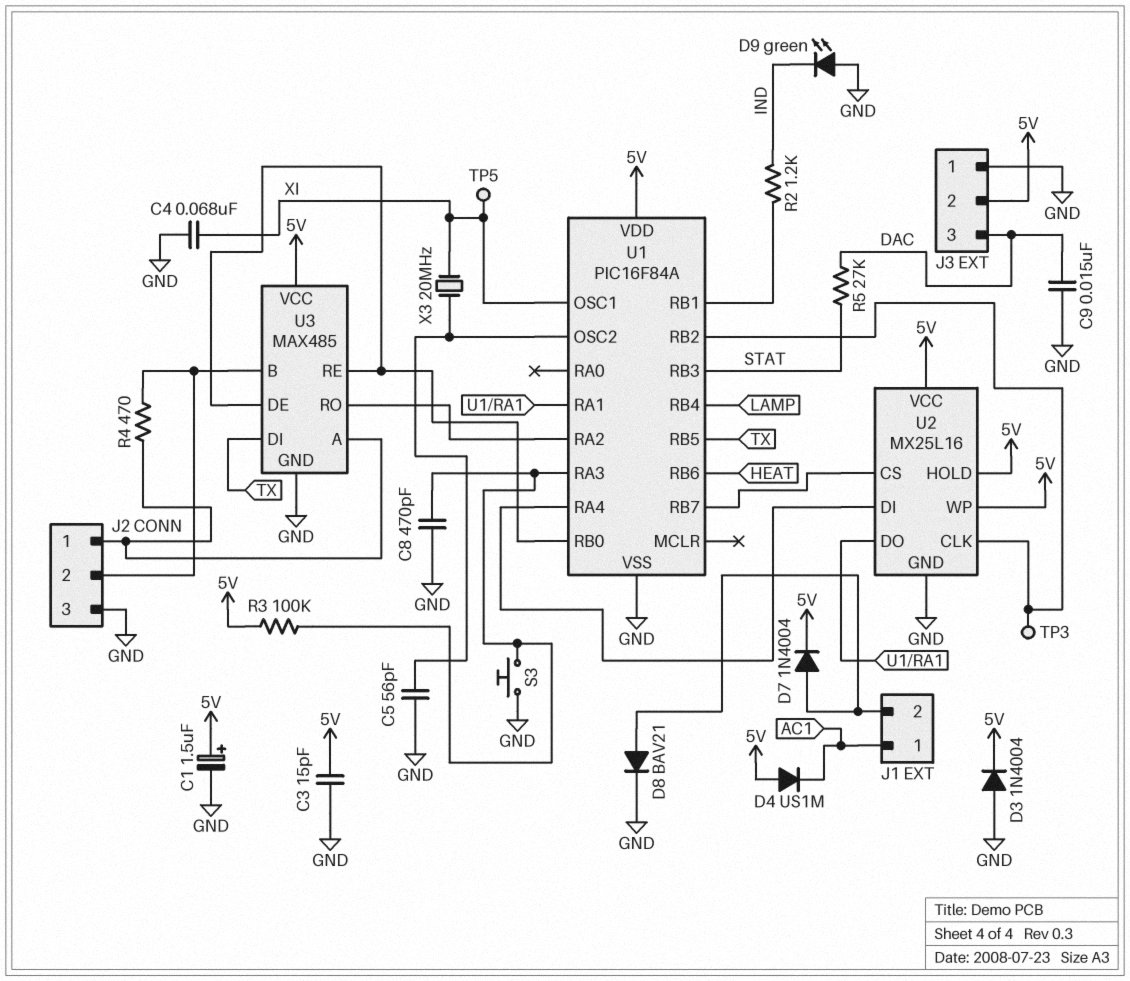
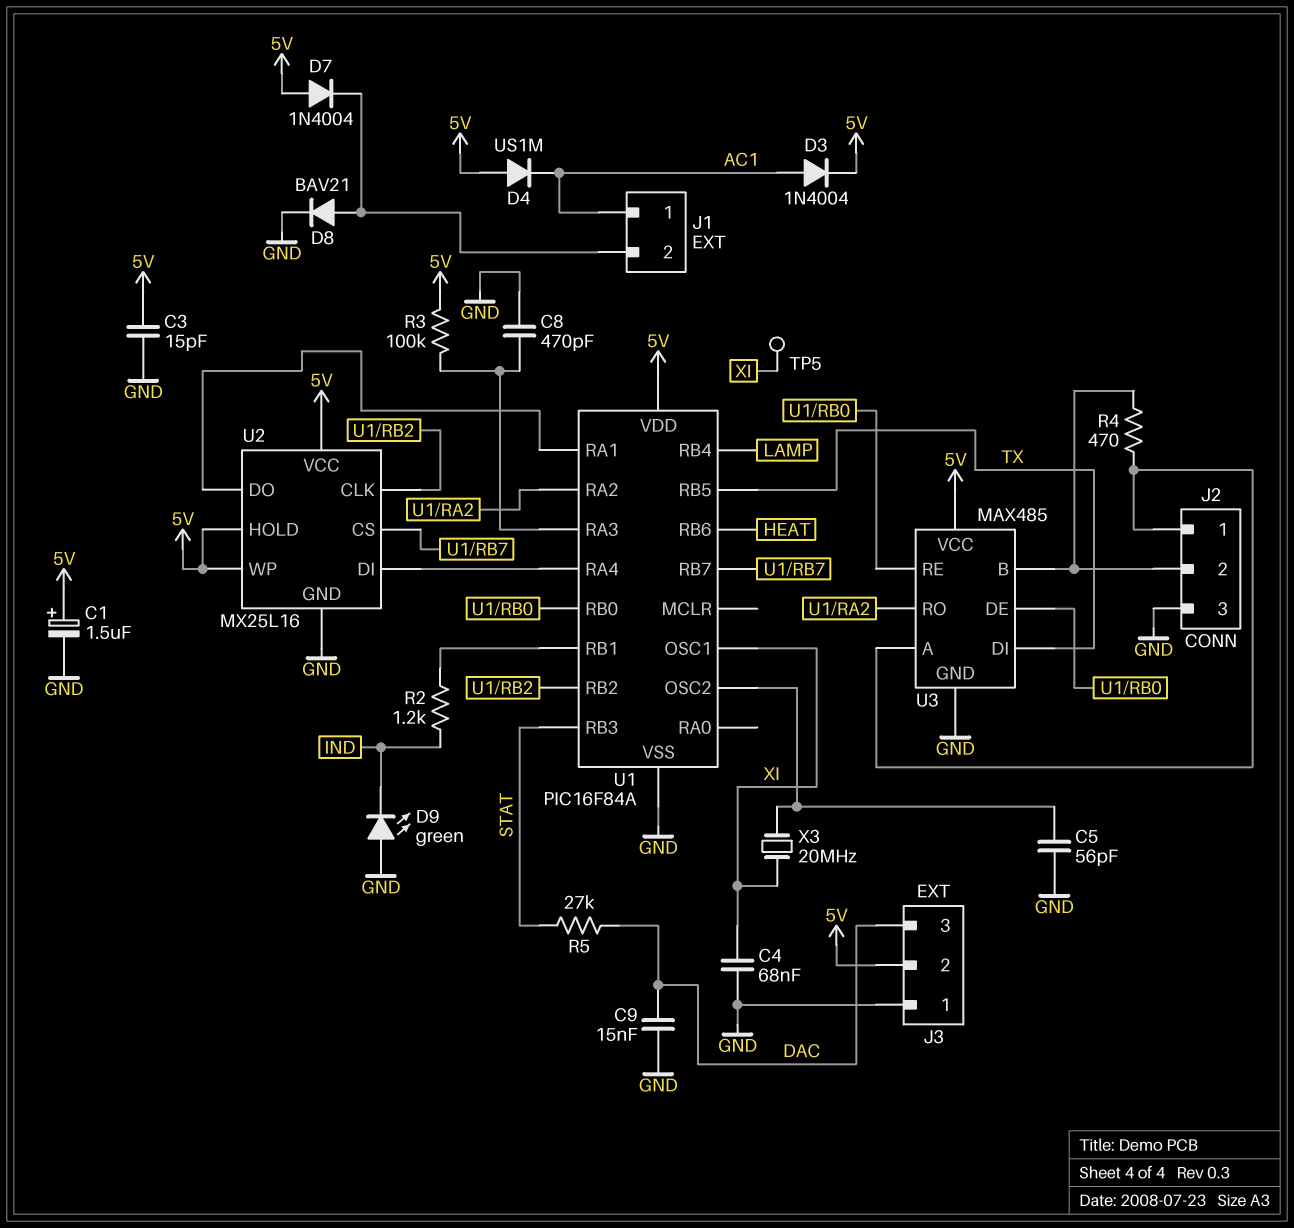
D3: diode 1N4004 (A GND, K 5V) -> diode 1N4004 (A AC1, K 5V)
D7: diode 1N4004 (A J1/2, K 5V) -> diode 1N4004 (A 5V, K J1/2)
S3: button (GND, U1/RA3) -> none
TP3: test point (U1/RB2) -> none

